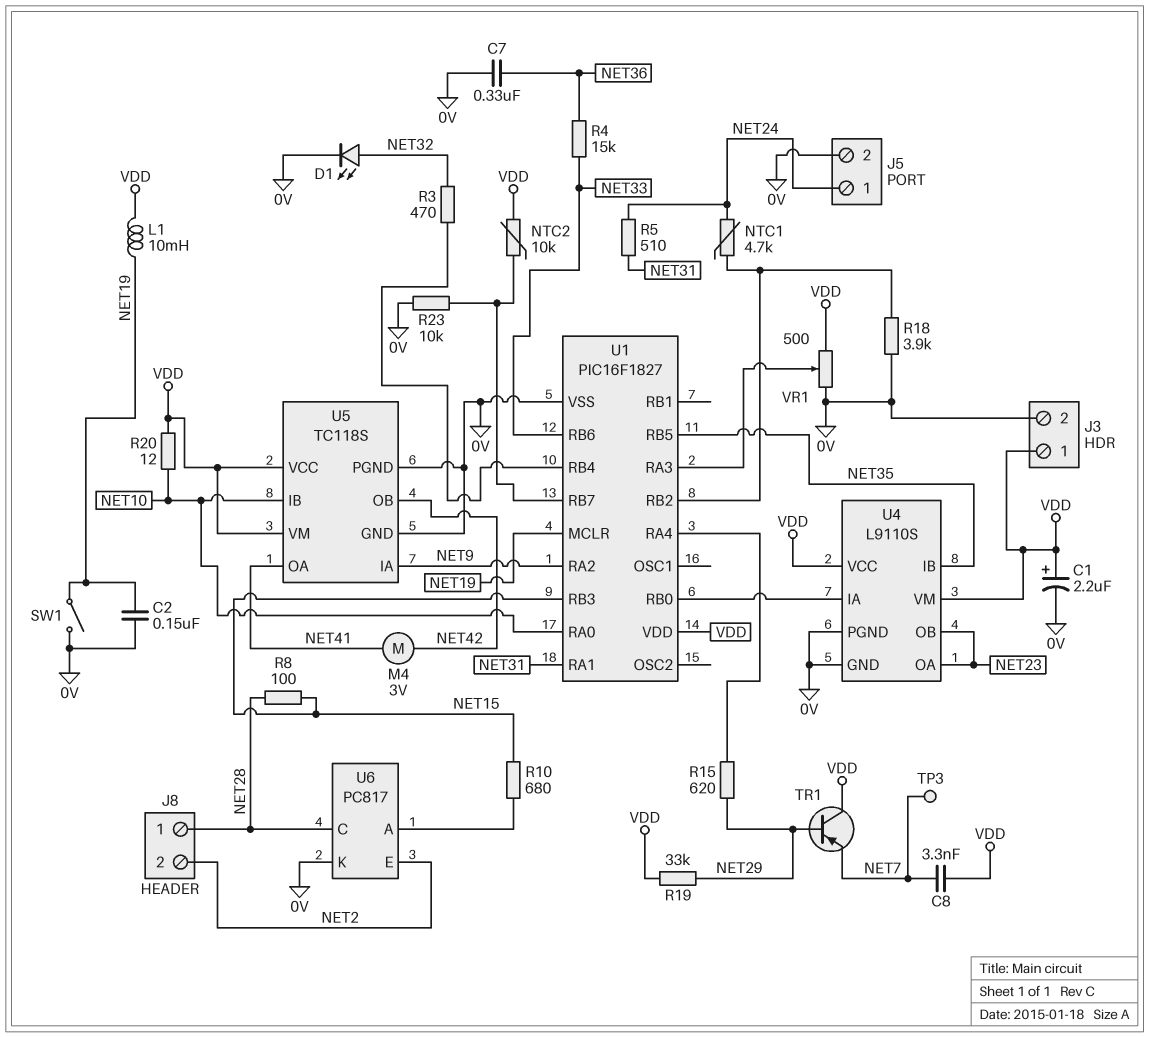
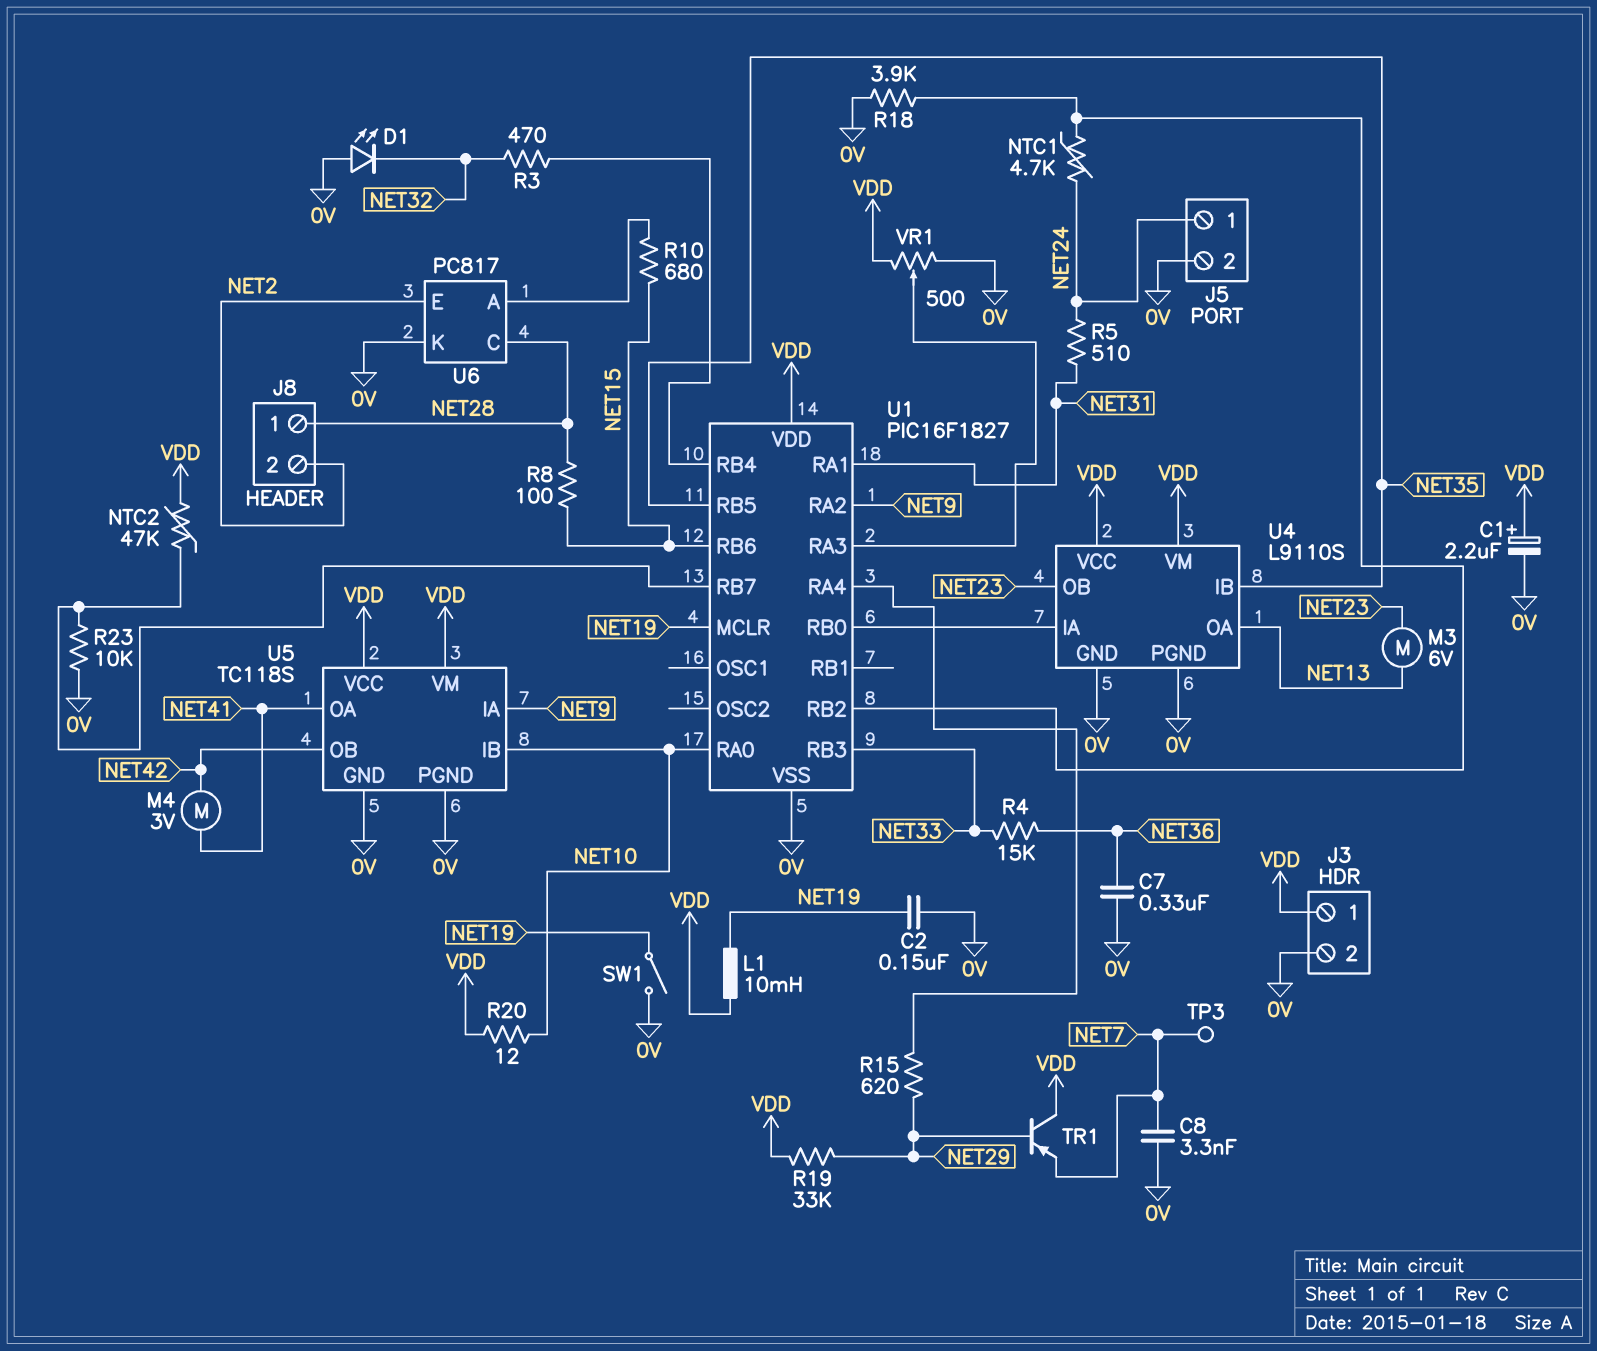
C8: 3.3nF (NET7, VDD) -> 3.3nF (0V, NET7)
D1: LED (A NET32, K 0V) -> LED (A 0V, K NET32)
M3: none -> motor 6V (NET13, NET23)
NTC2: 10k (U1/RB7, VDD) -> 47k (U1/RB7, VDD)
U1 pin RB3: NET15 -> NET33
U1 pin RB6: NET33 -> NET15
U4 pin OA: NET23 -> NET13

